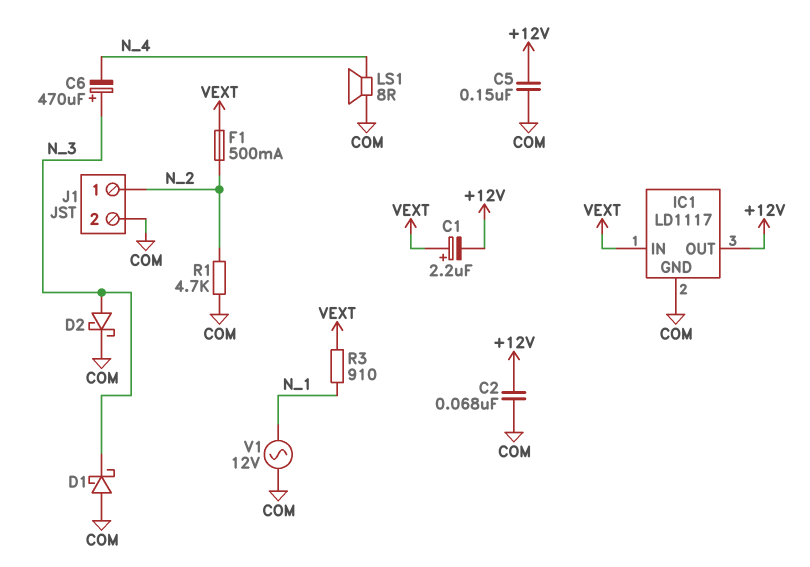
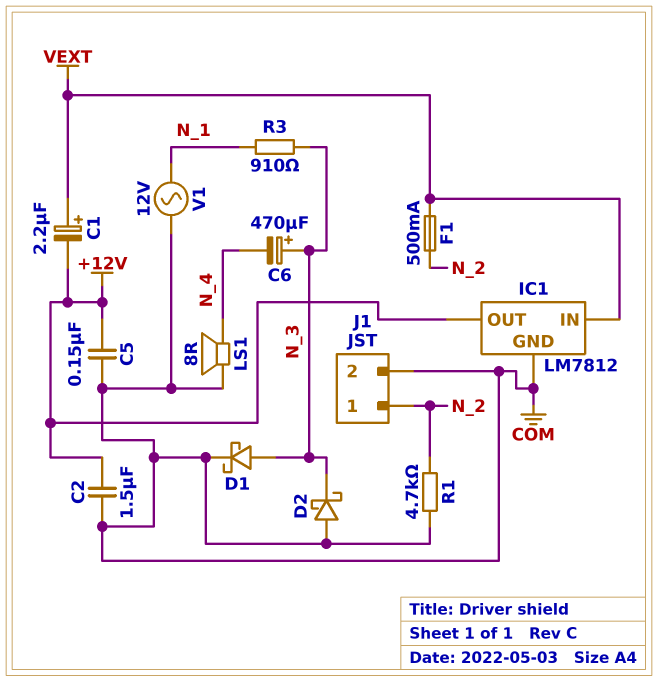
C2: 68nF (+12V, COM) -> 1.5uF (+12V, COM)
D1: schottky (A COM, K N_3) -> schottky (A N_3, K COM)
D2: schottky (A N_3, K COM) -> schottky (A COM, K N_3)
IC1: LD1117 -> LM7812
R3: 910 (N_1, VEXT) -> 910 (N_1, N_3)

